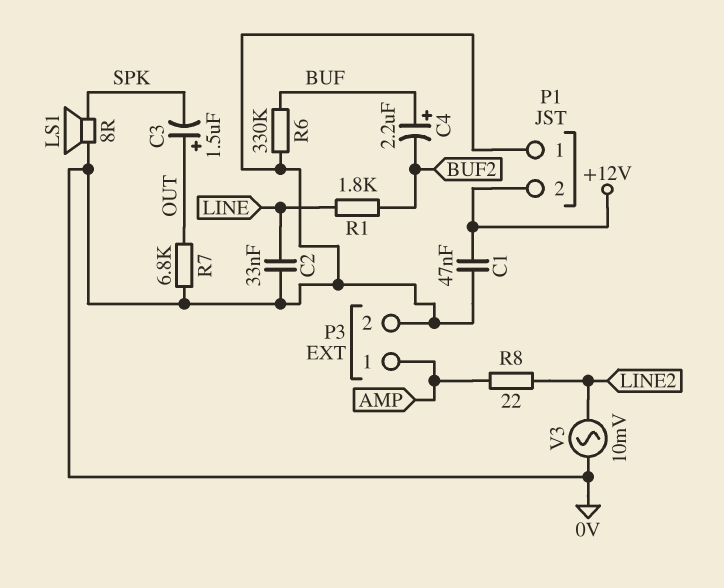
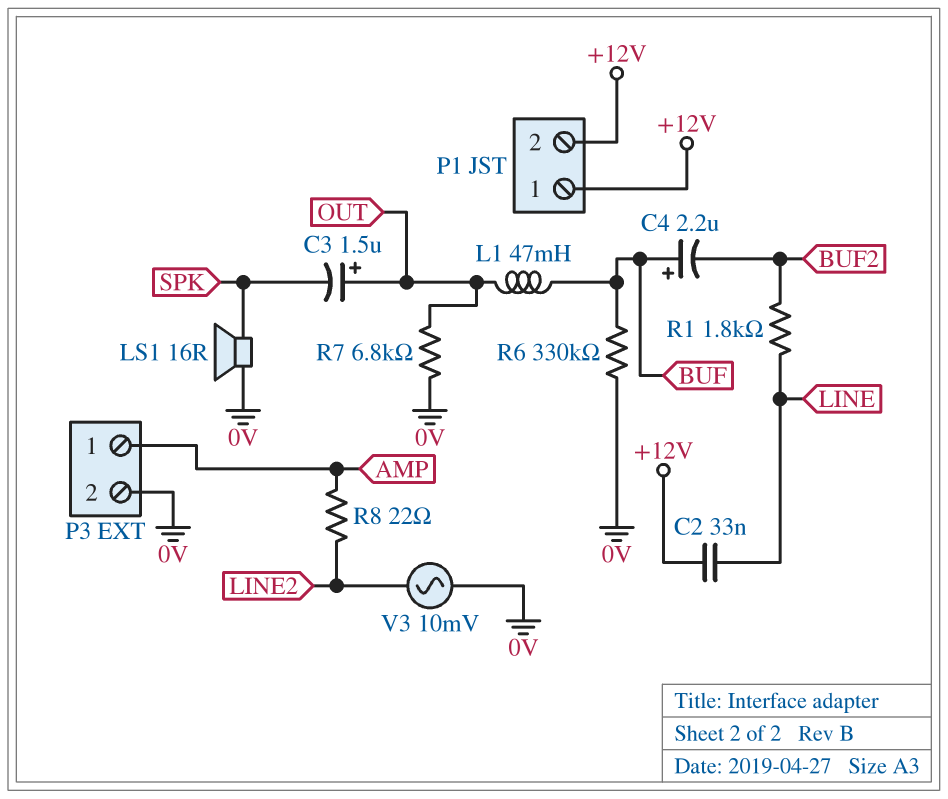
C1: 47nF (+12V, 0V) -> none
C2: 33nF (0V, LINE) -> 33nF (+12V, LINE)
L1: none -> 47mH (BUF, OUT)
LS1: speaker 8R (0V, SPK) -> speaker 16R (0V, SPK)
P1 pin 1: 0V -> +12V

